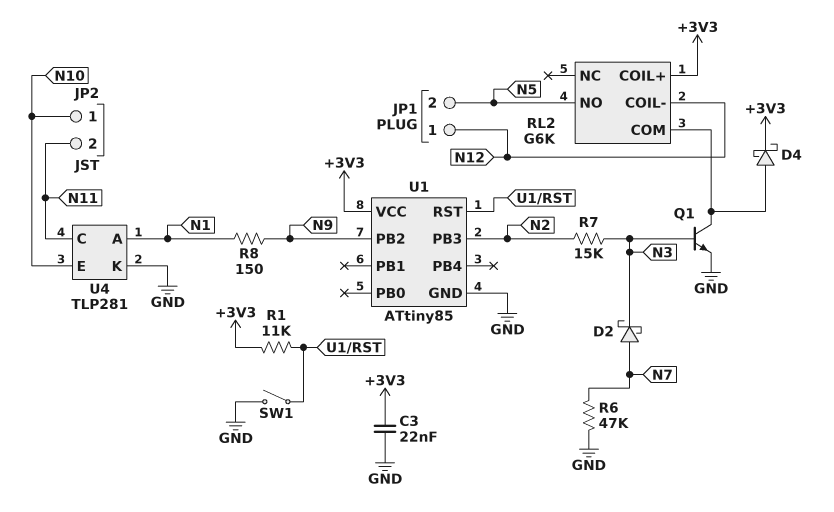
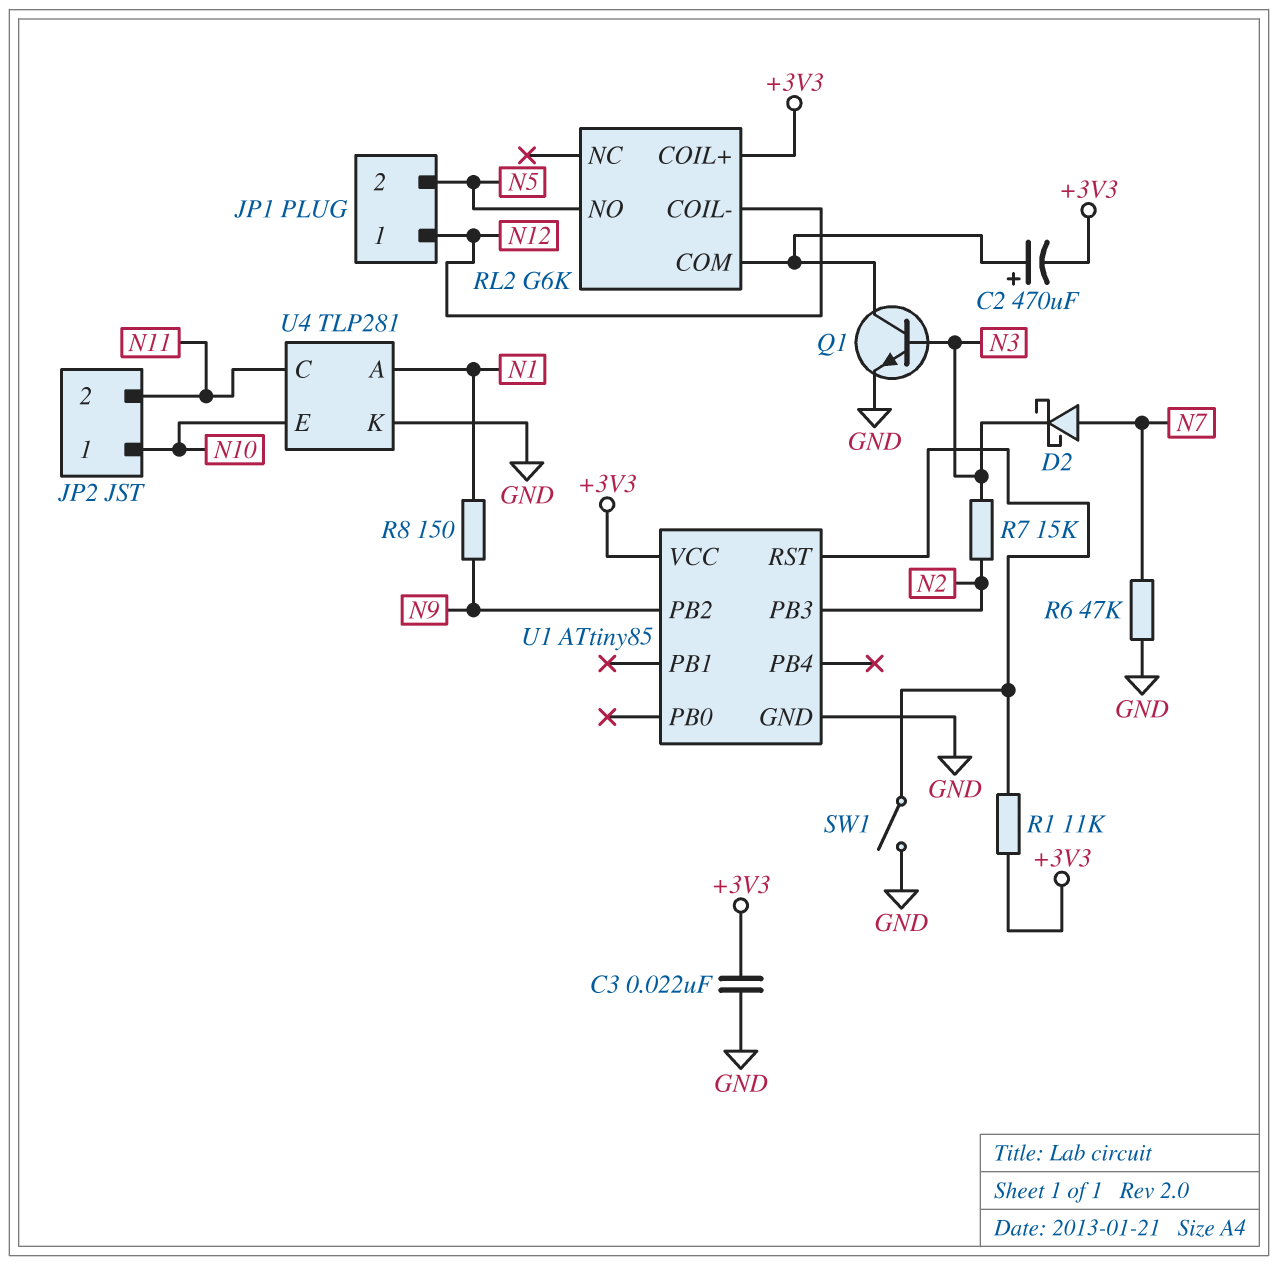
C2: none -> 470uF (plus RL2/COM, minus +3V3)
D4: schottky (A RL2/COM, K +3V3) -> none

